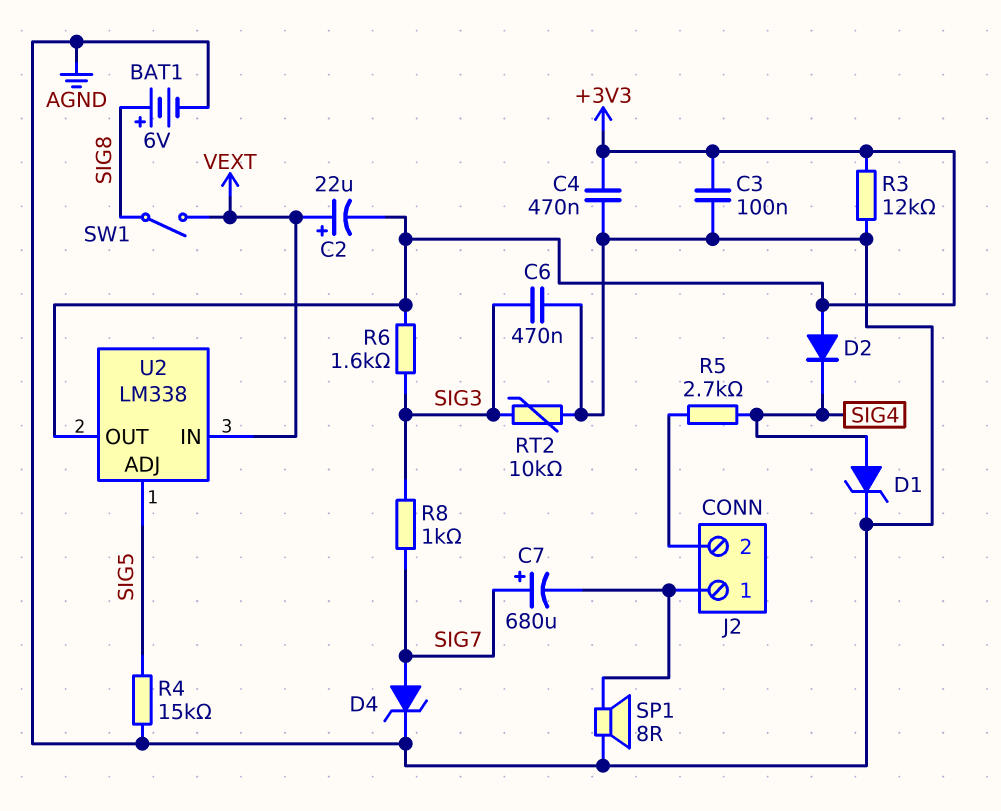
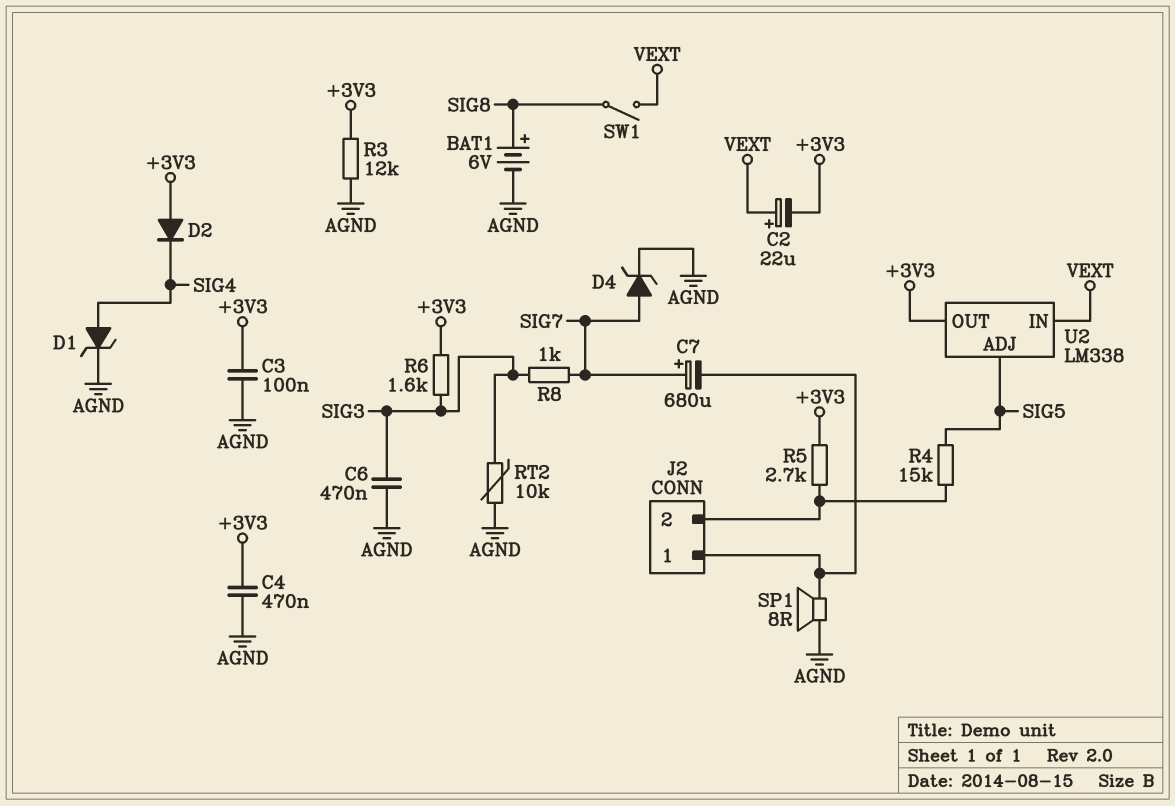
R4: 15k (AGND, SIG5) -> 15k (J2/2, SIG5)
R5: 2.7k (J2/2, SIG4) -> 2.7k (+3V3, J2/2)

